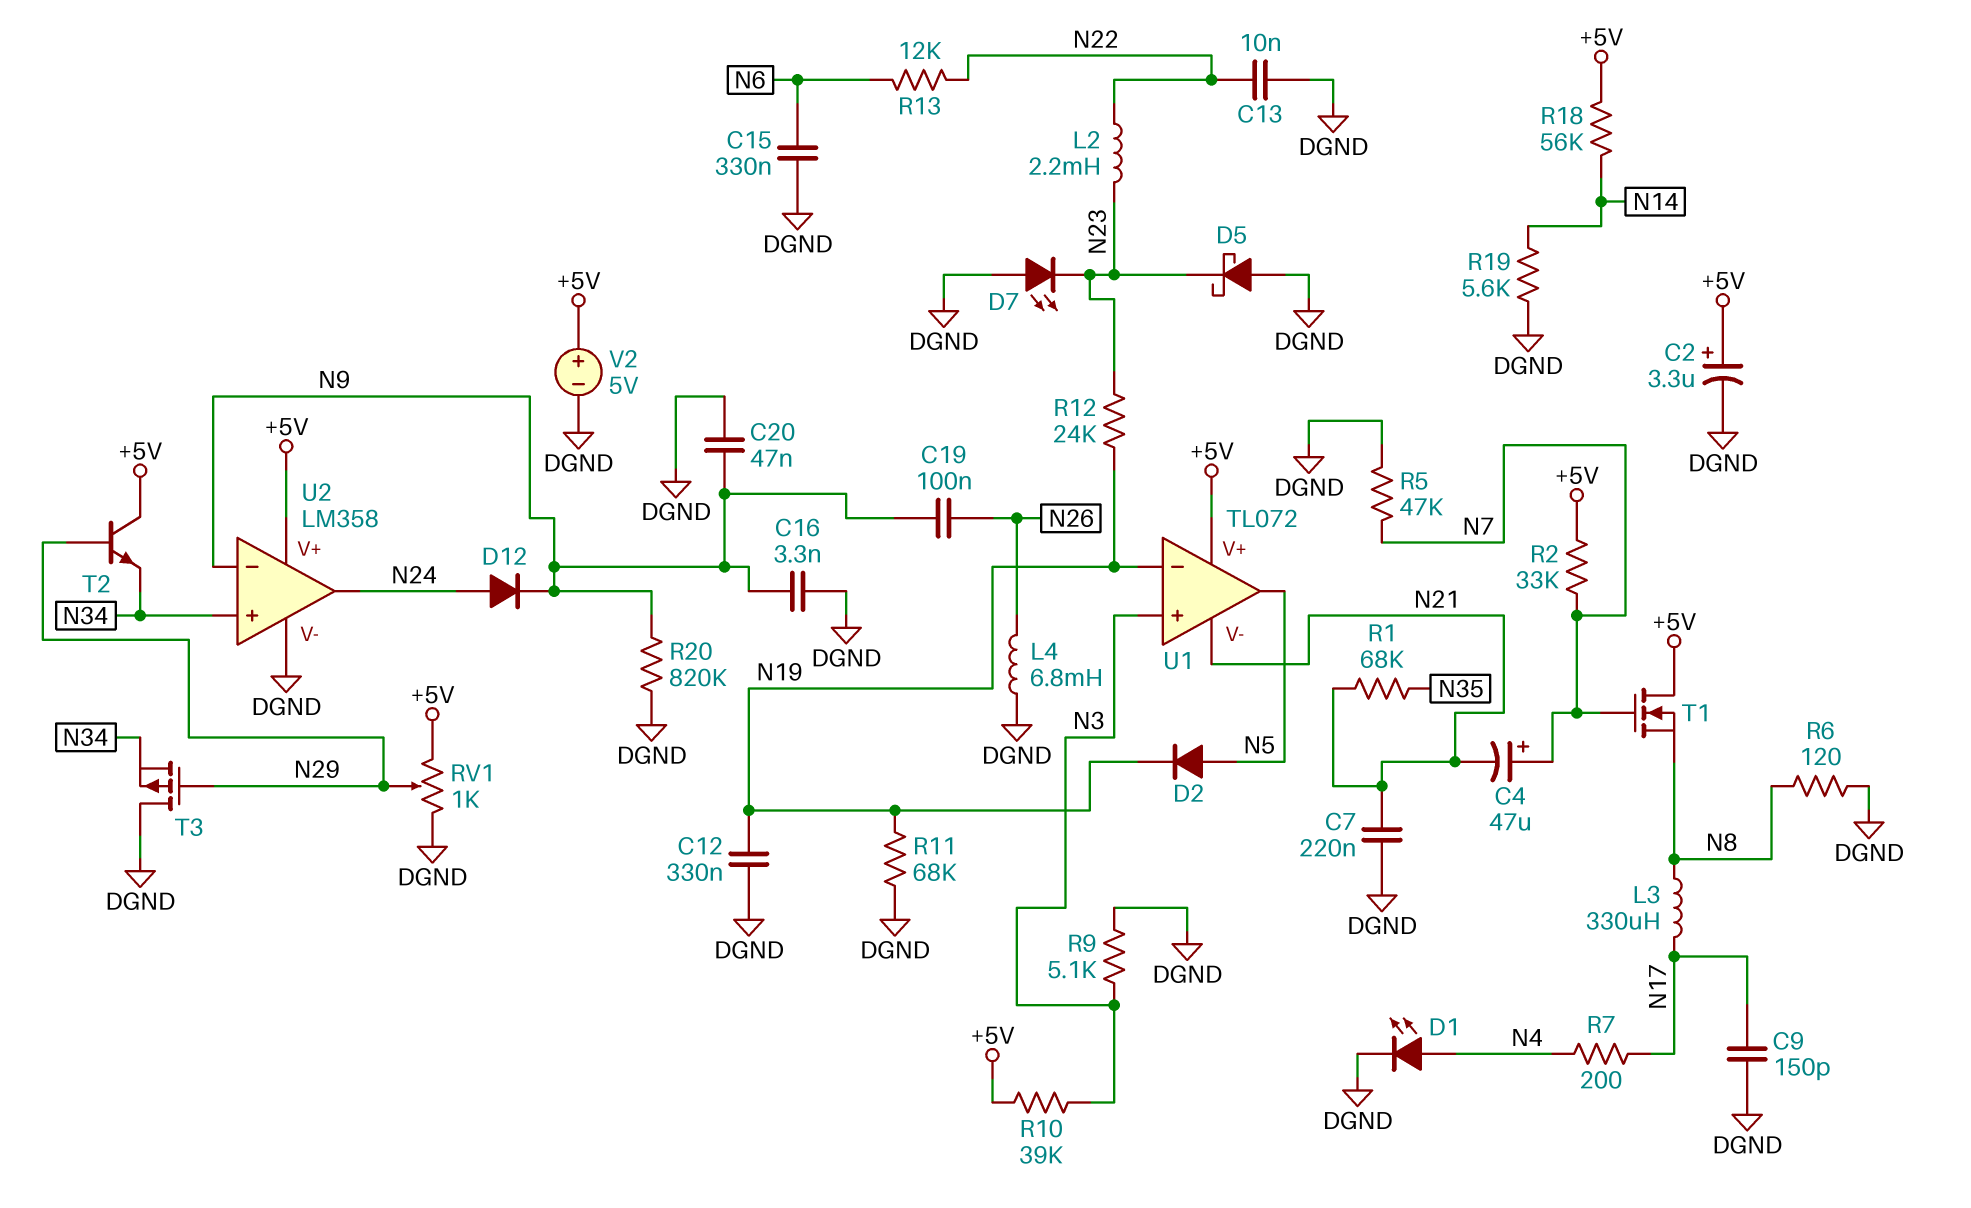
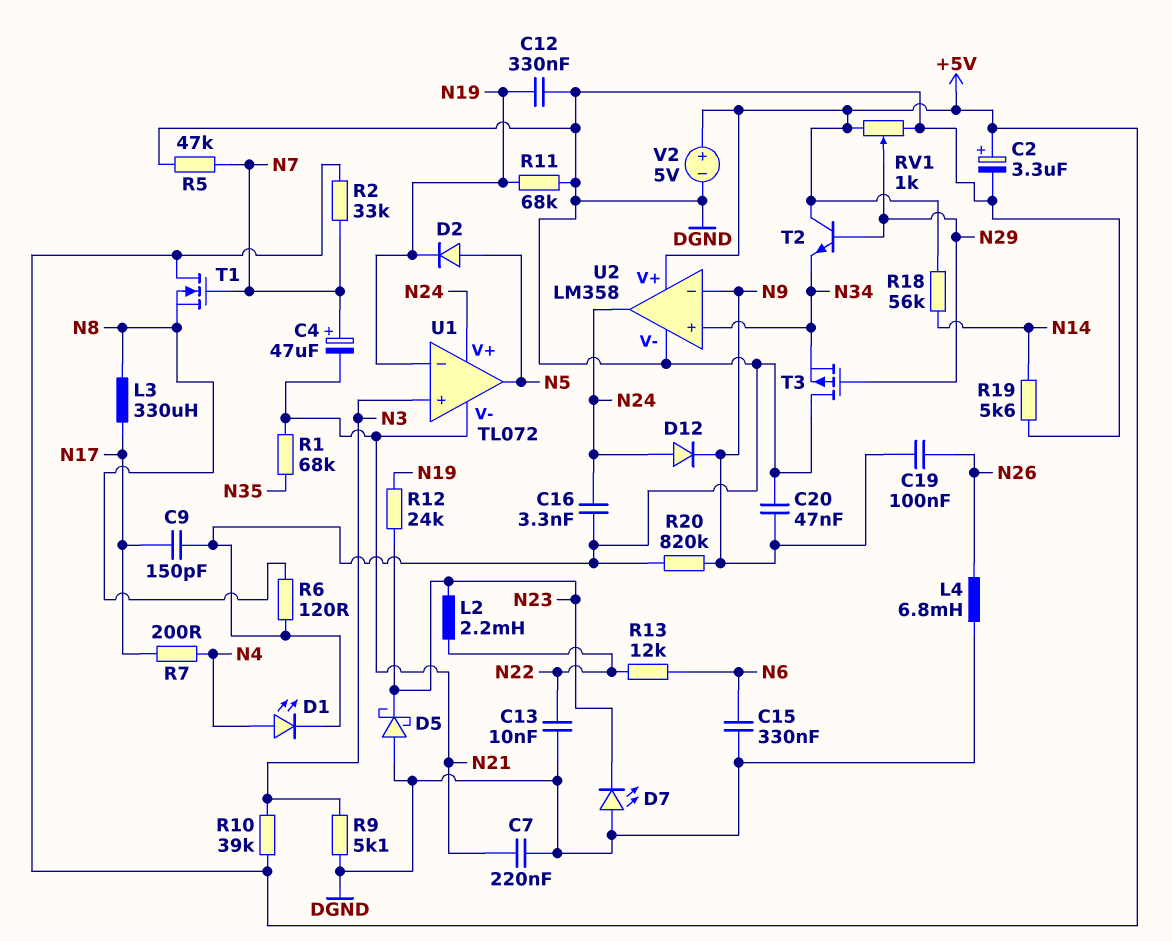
C16: 3.3nF (DGND, N9) -> 3.3nF (DGND, N24)
U1 pin V+: +5V -> N24

